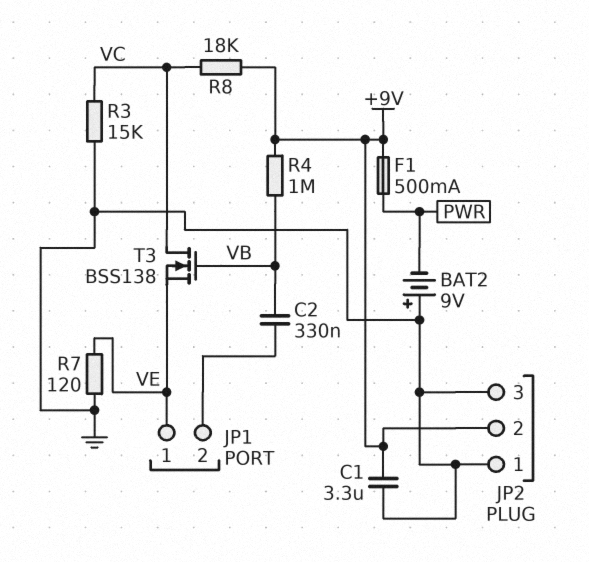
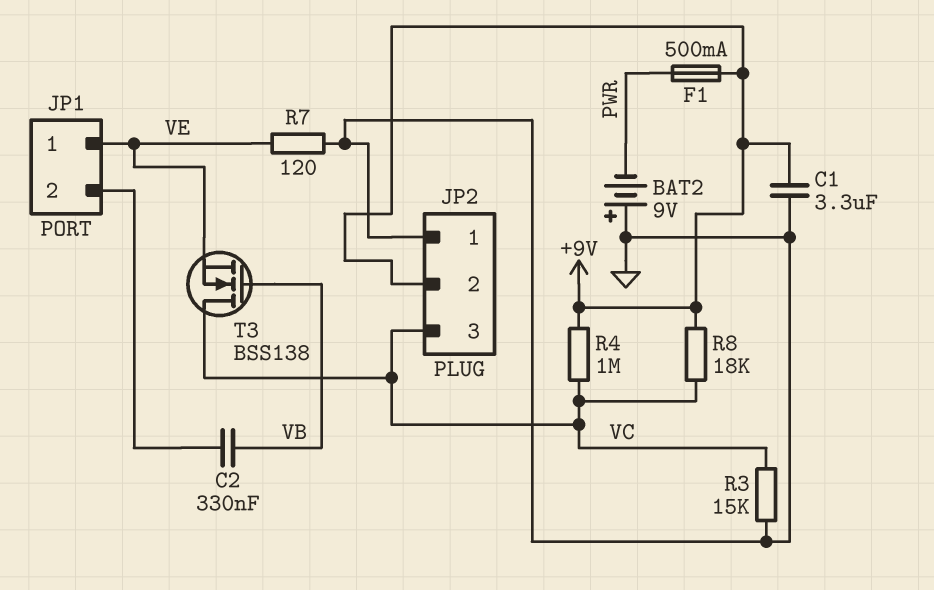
JP2 pin 3: GND -> VC
R4: 1M (+9V, VB) -> 1M (+9V, VC)

